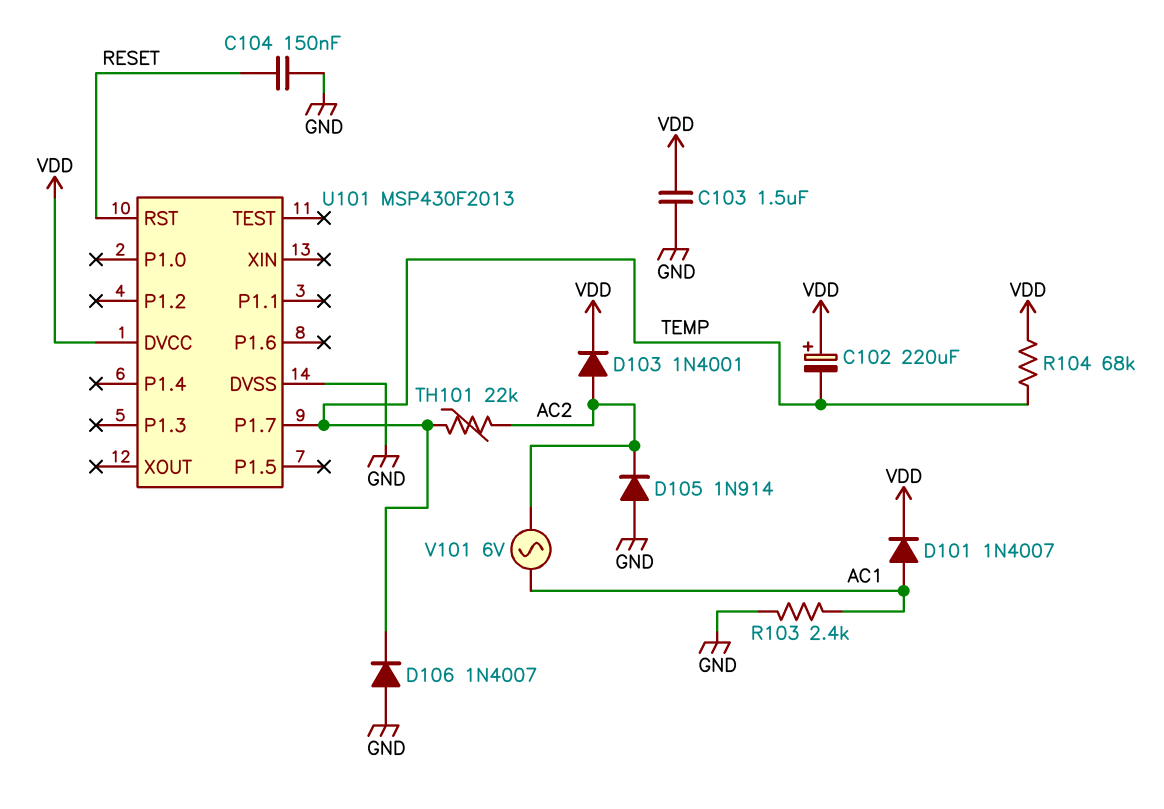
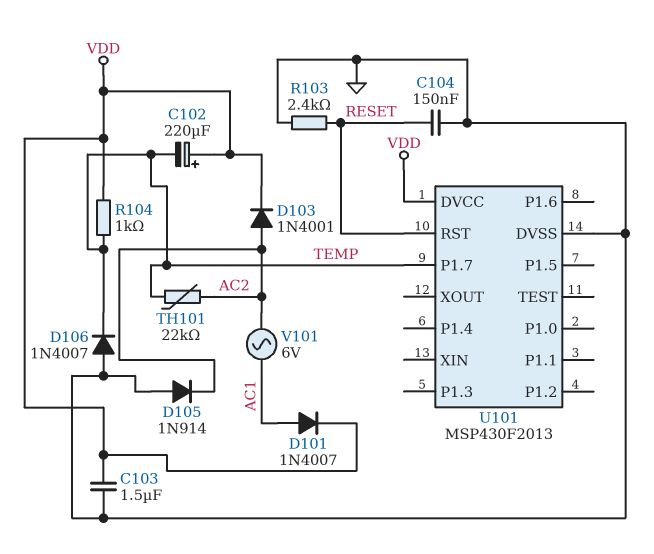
R103: 2.4k (AC1, GND) -> 2.4k (GND, RESET)
R104: 68k (TEMP, VDD) -> 1k (TEMP, VDD)

